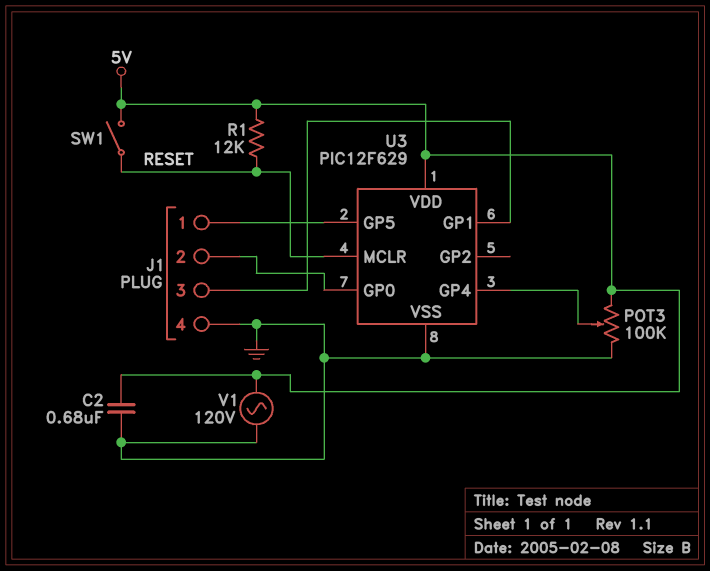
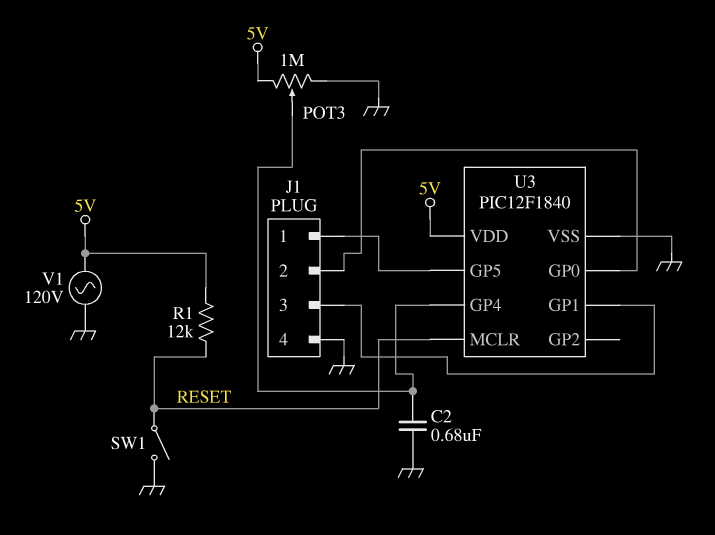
C2: 680nF (5V, GND) -> 680nF (GND, U3/GP4)
POT3: 100k (5V, GND, wiper U3/GP4) -> 1M (5V, GND, wiper U3/GP4)
SW1: switch (5V, RESET) -> switch (GND, RESET)
U3: PIC12F629 -> PIC12F1840

